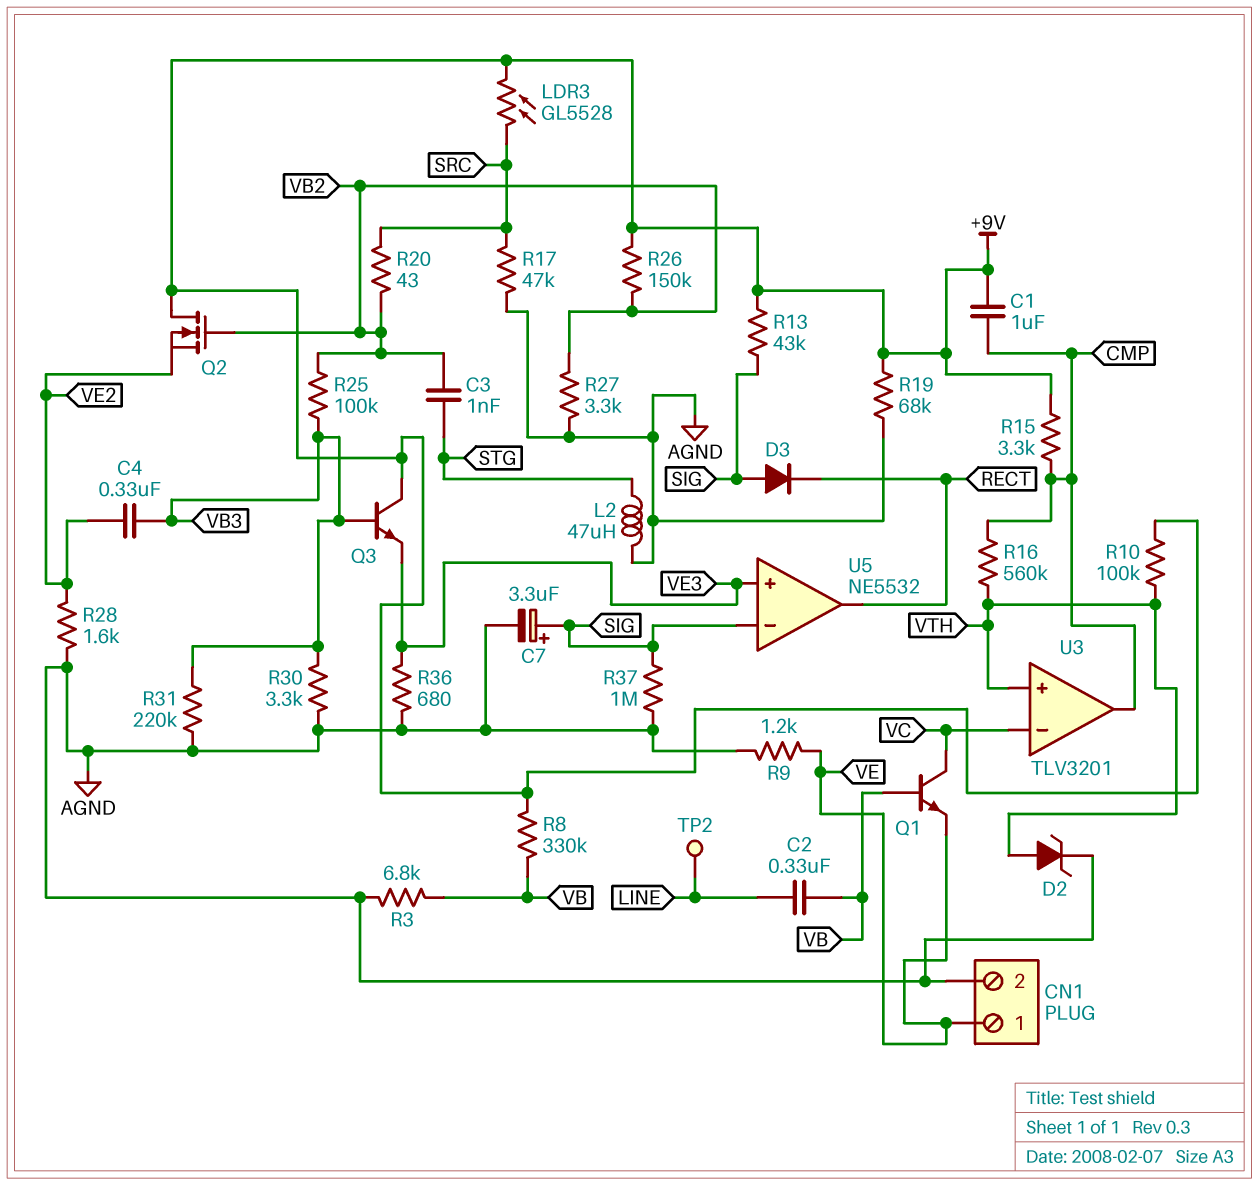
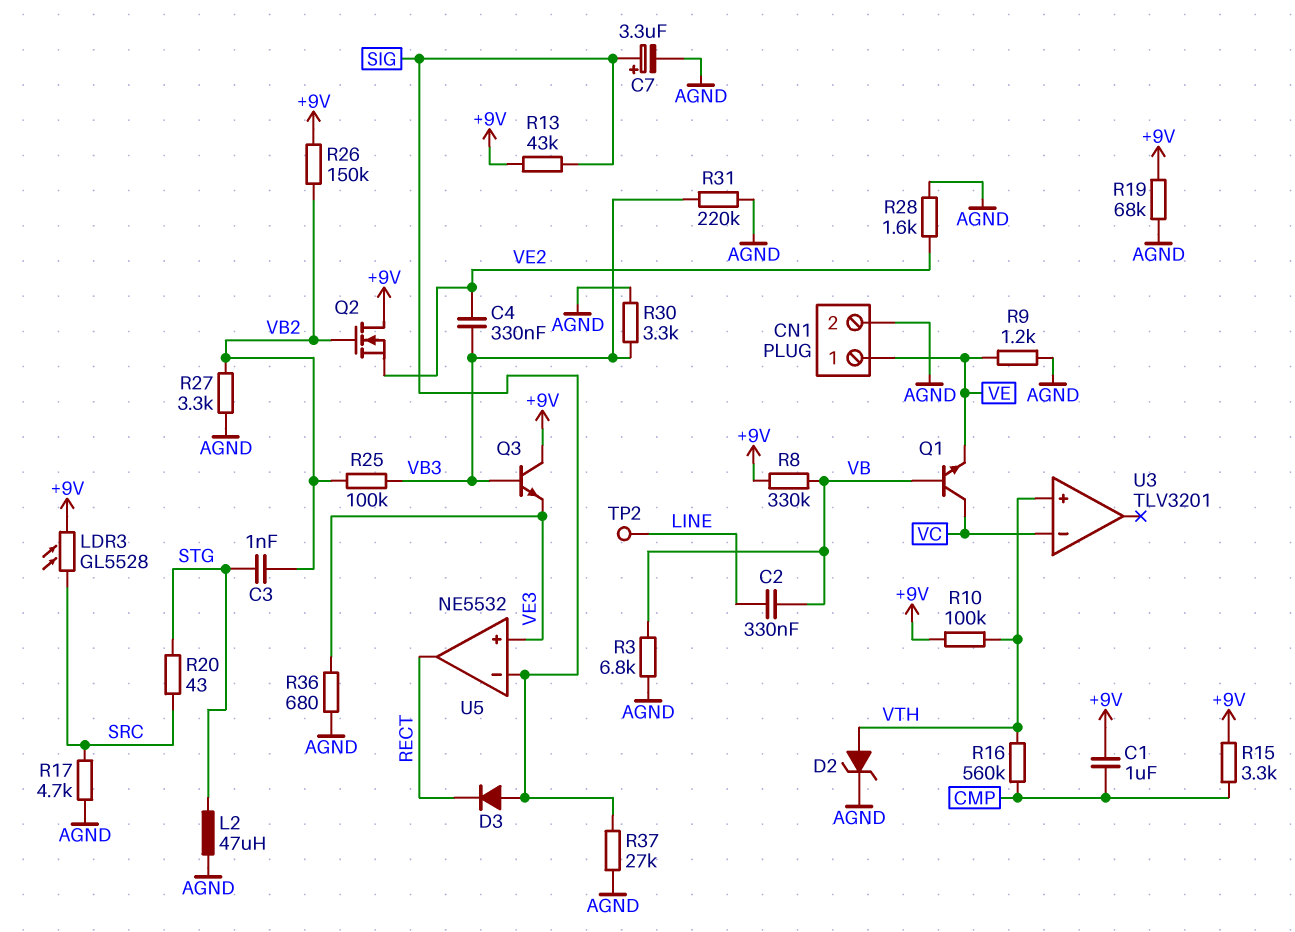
R17: 47k (AGND, SRC) -> 4.7k (AGND, SRC)
R20: 43 (SRC, VB2) -> 43 (SRC, STG)
R37: 1M (AGND, SIG) -> 27k (AGND, SIG)
U3 pin out: CMP -> none

